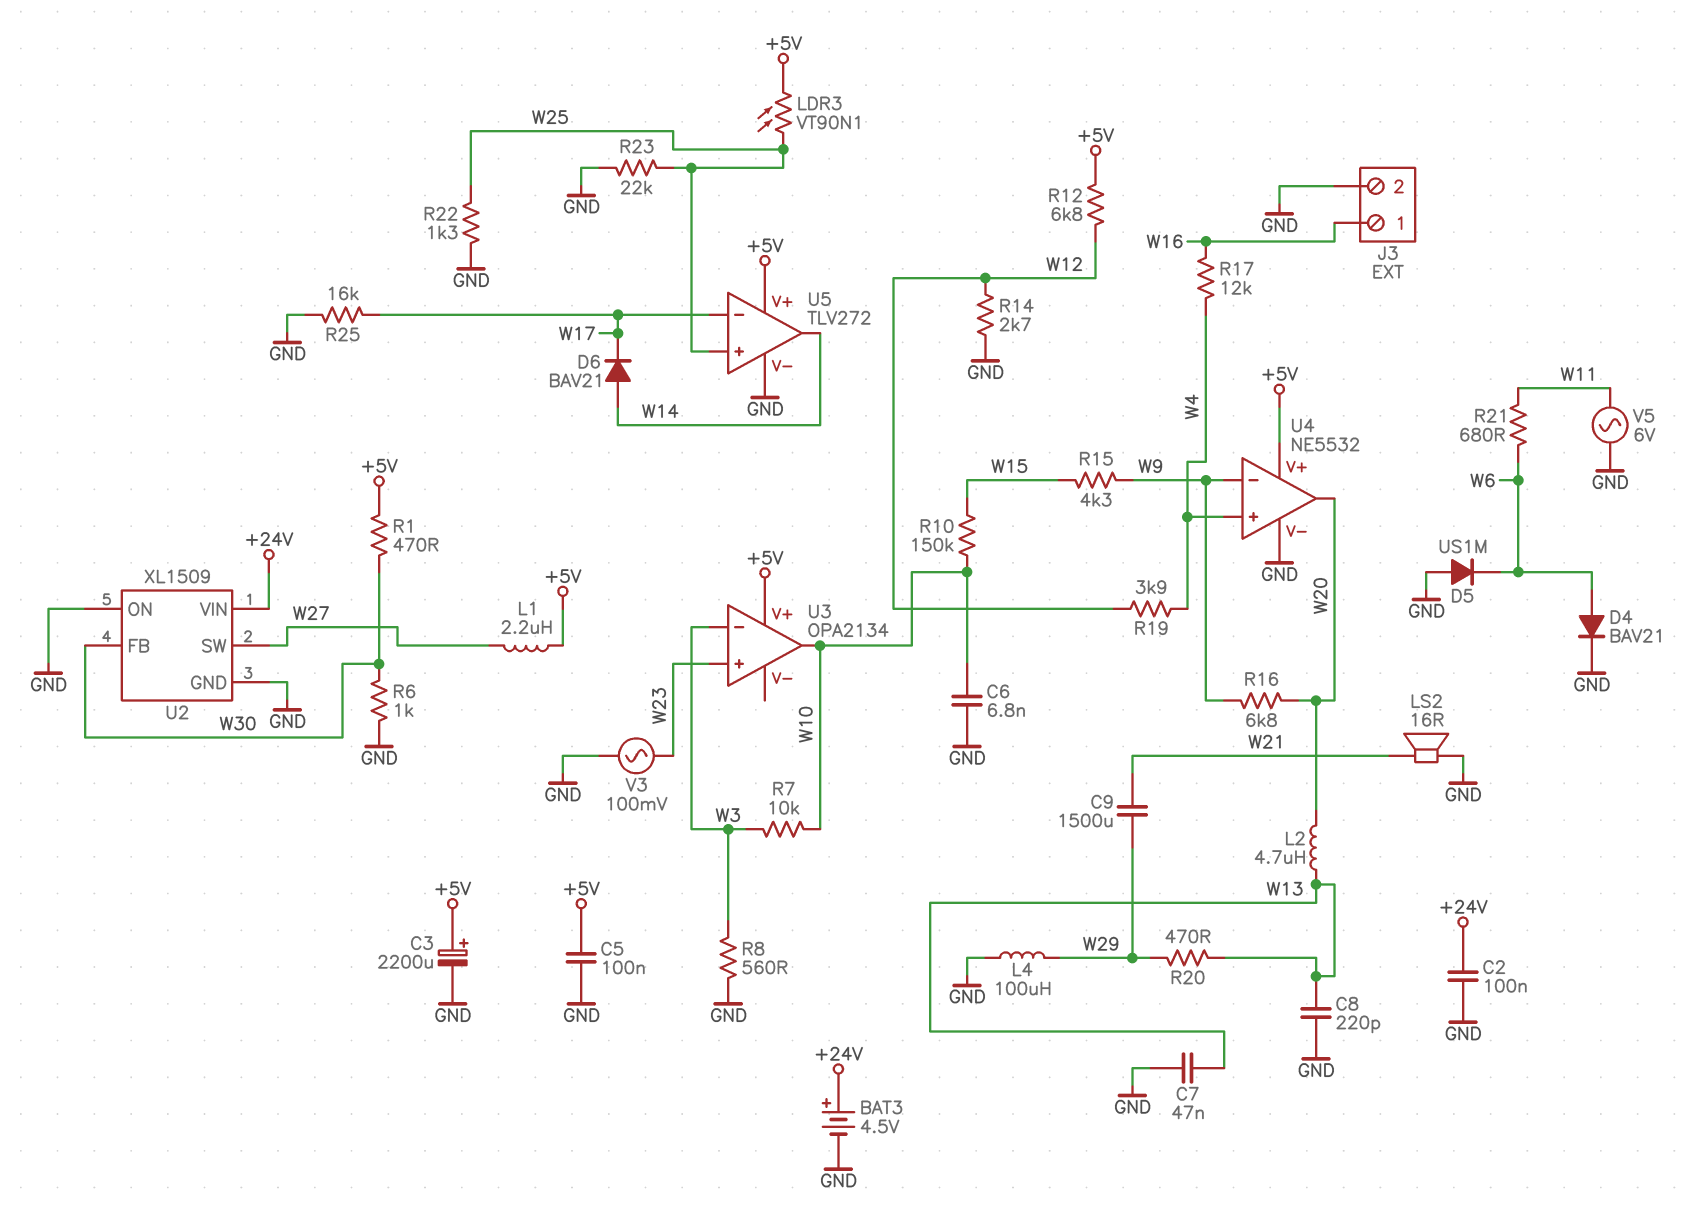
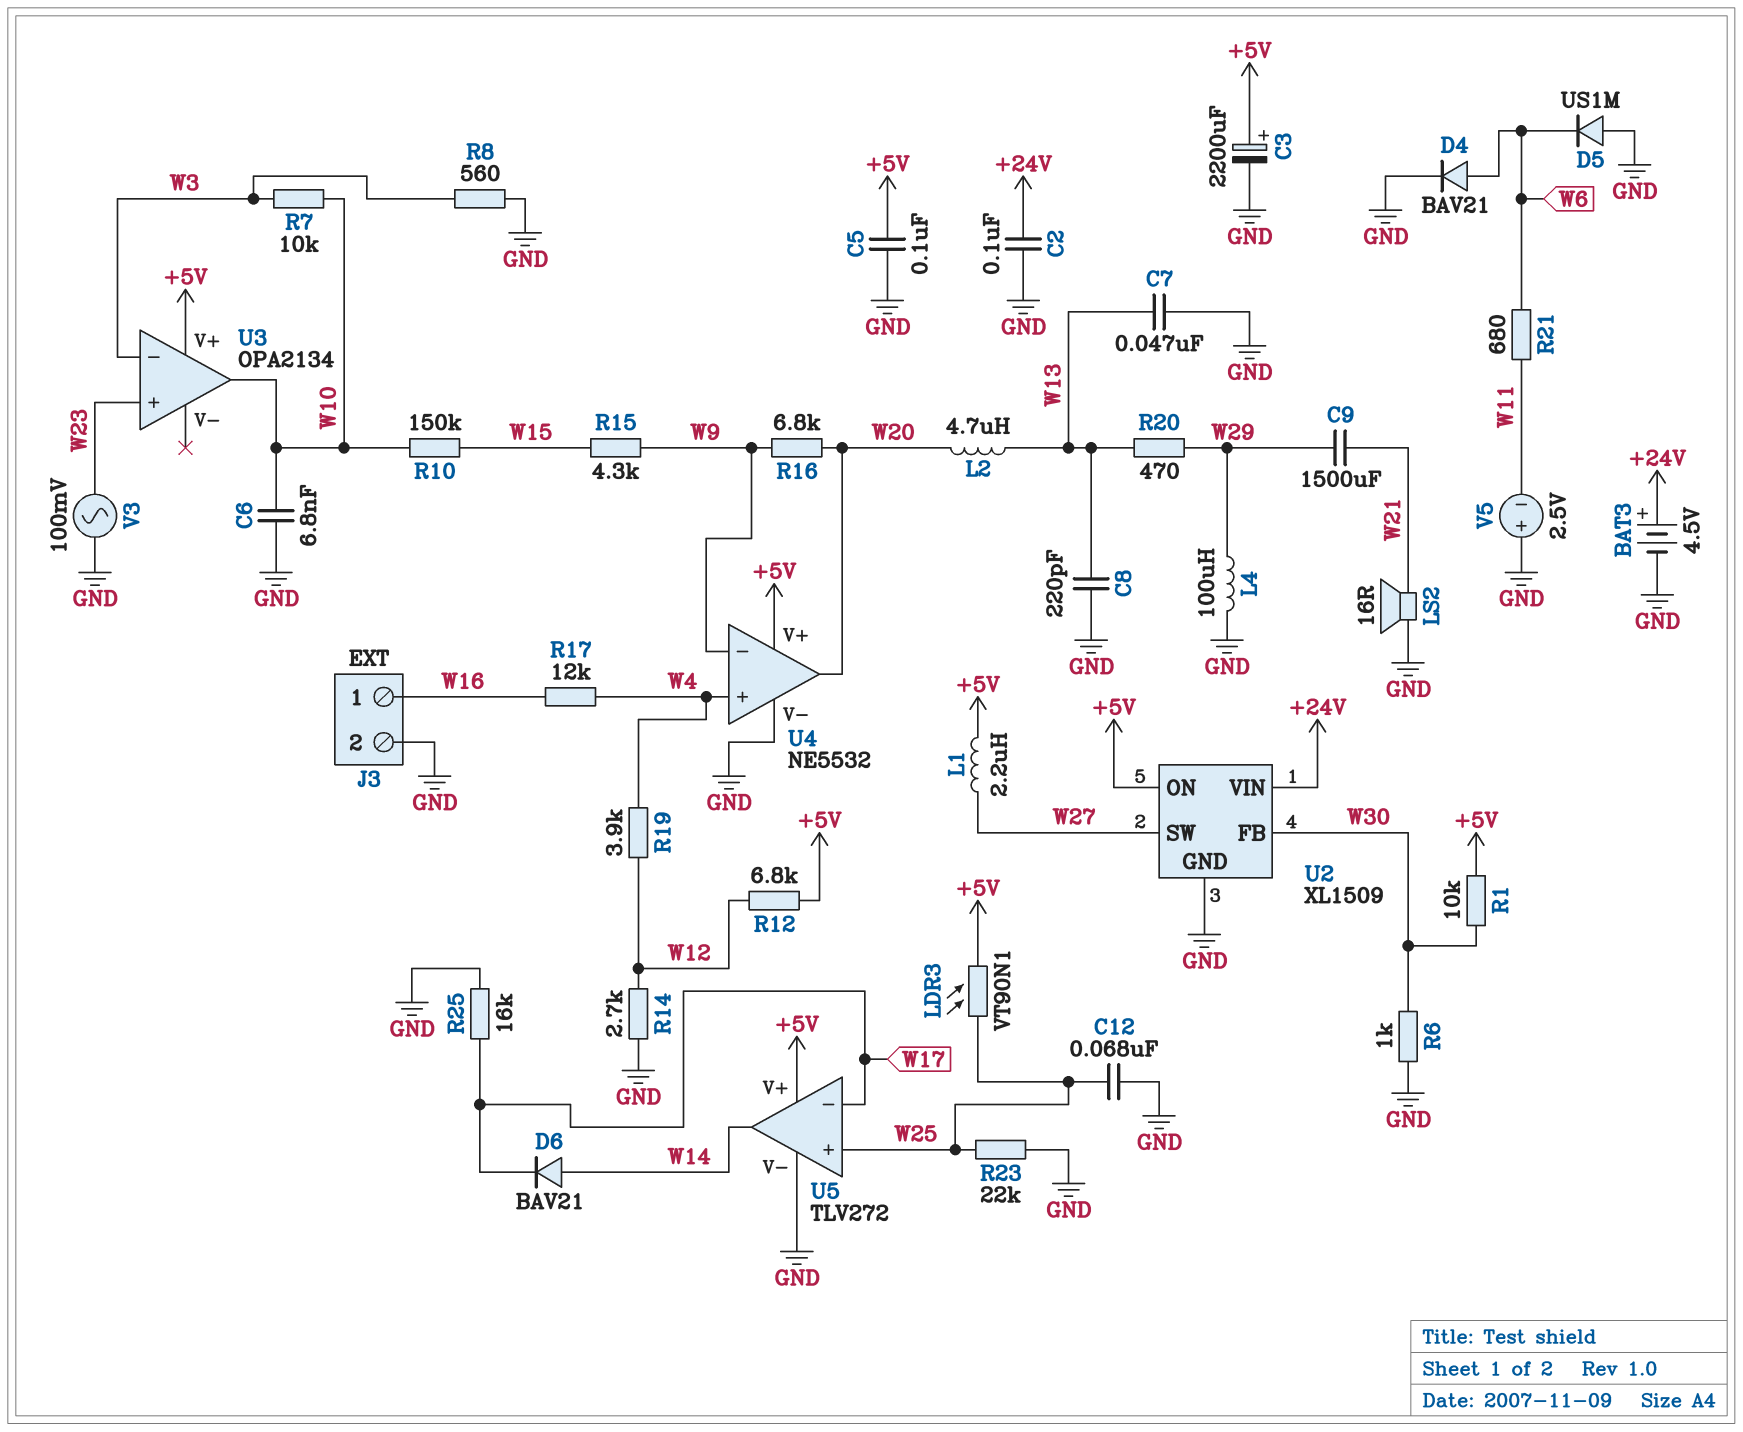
C12: none -> 68nF (GND, W25)
R1: 470 (+5V, W30) -> 10k (+5V, W30)
R22: 1.3k (GND, W25) -> none
U2 pin ON: GND -> +5V
V5: AC 6V (GND, W11) -> 2.5V (plus GND, minus W11)

